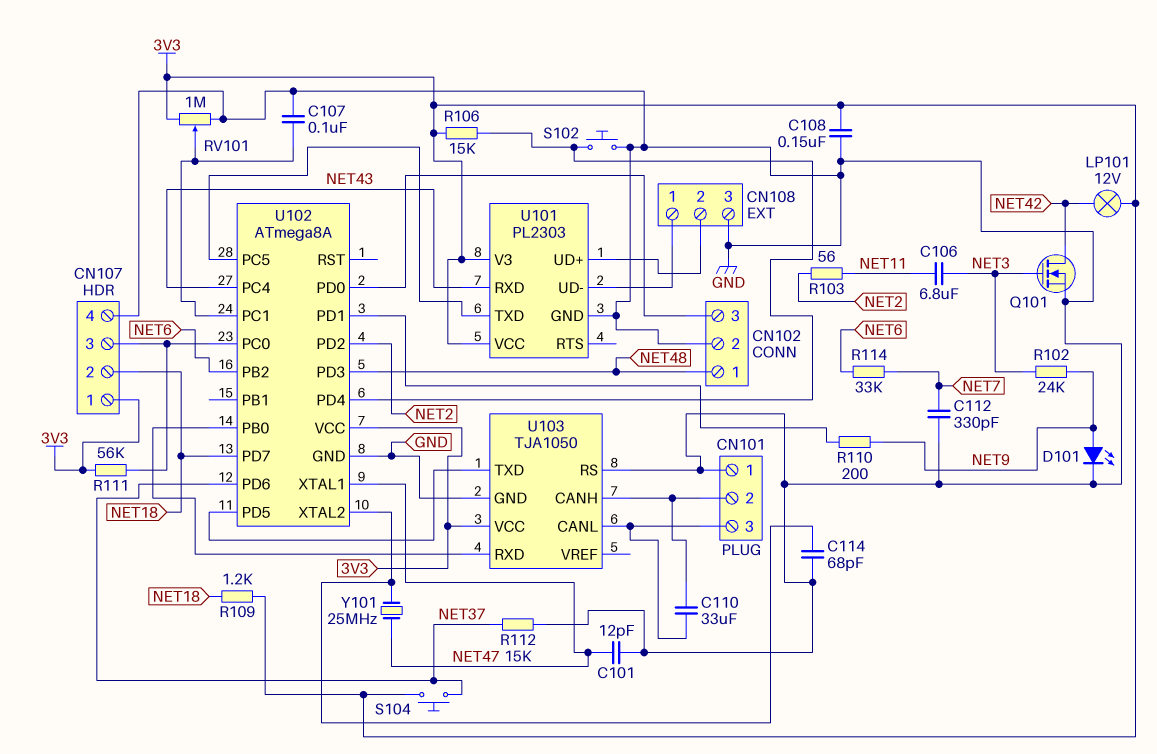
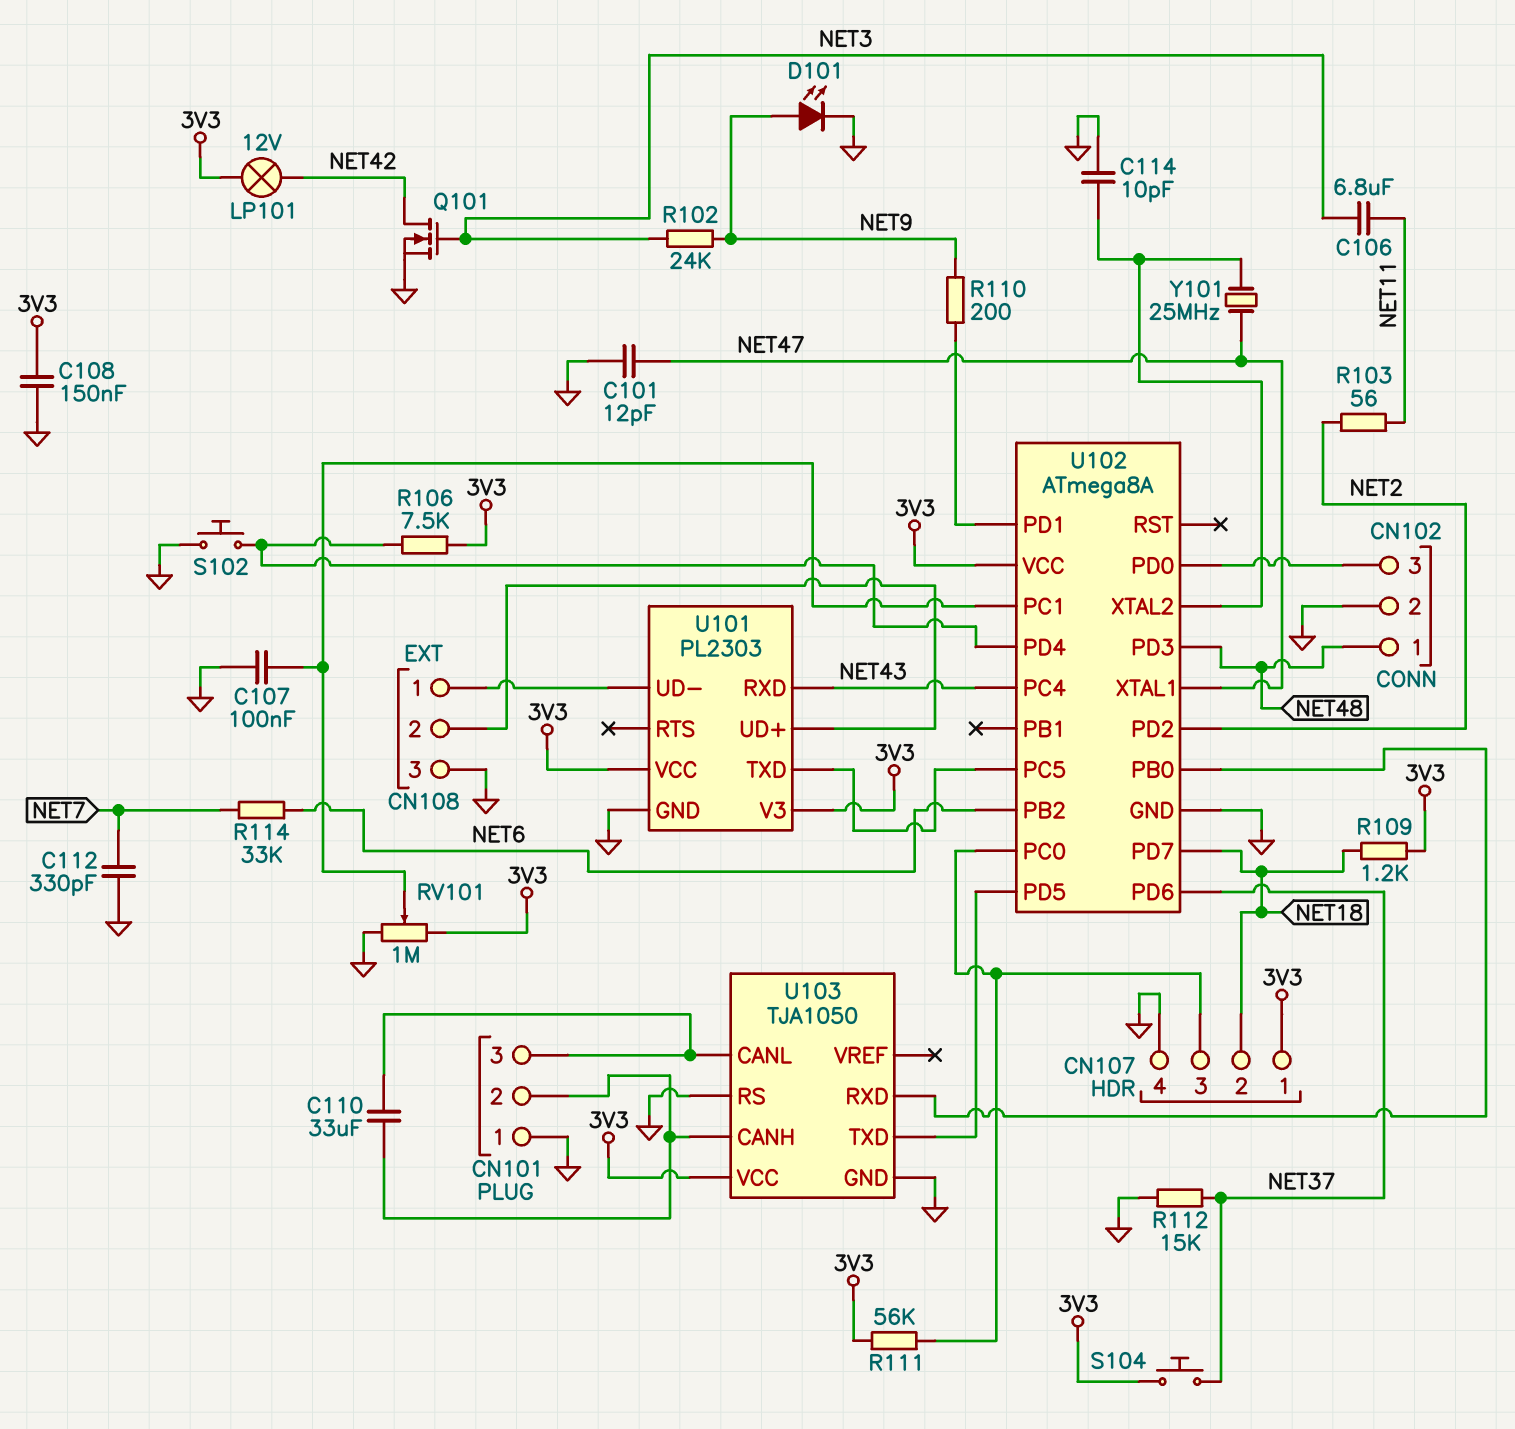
C114: 68pF (GND, U102/XTAL2) -> 10pF (GND, U102/XTAL2)
R106: 15k (3V3, U102/PD4) -> 7.5k (3V3, U102/PD4)

